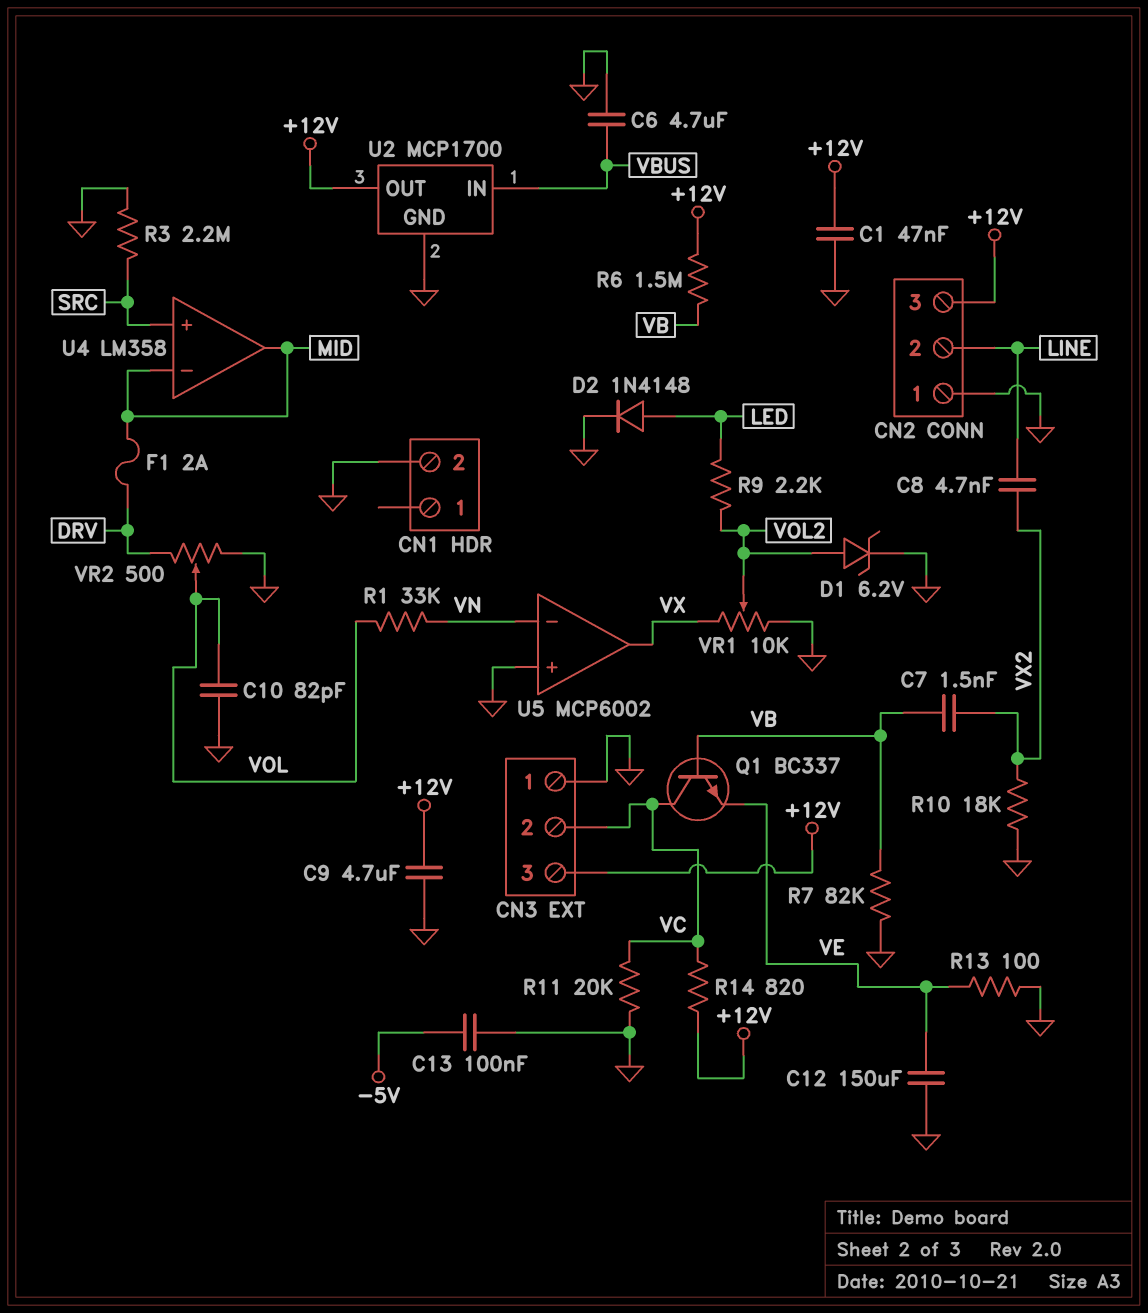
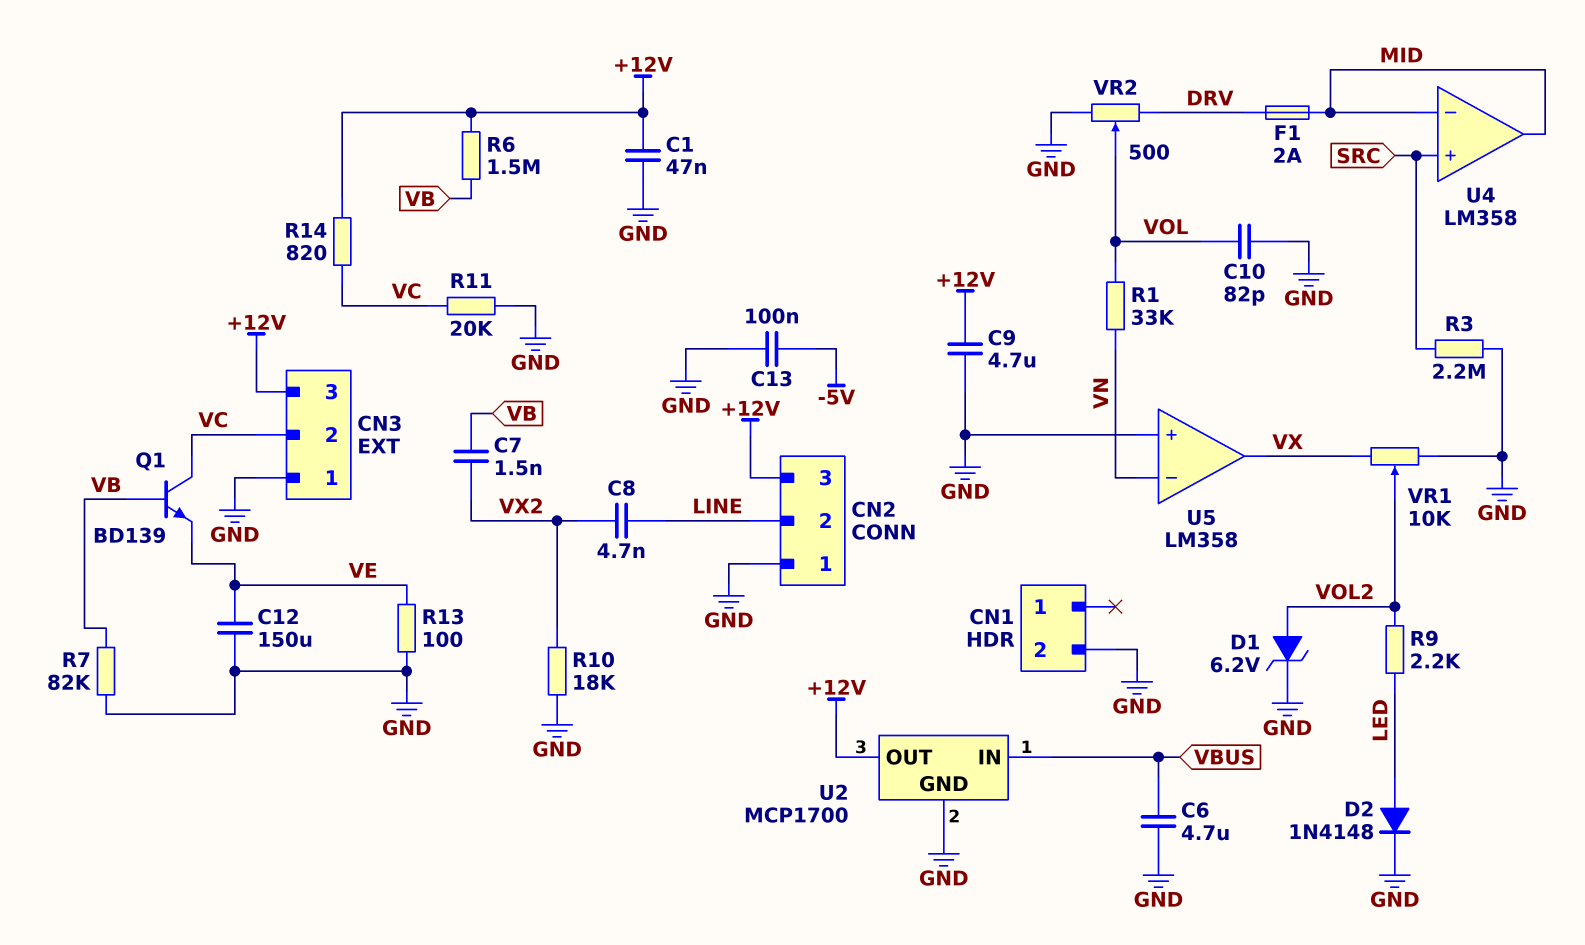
Q1: NPN BC337 (B VB, C VC, E VE) -> NPN BD139 (B VB, C VC, E VE)
U5: MCP6002 -> LM358

